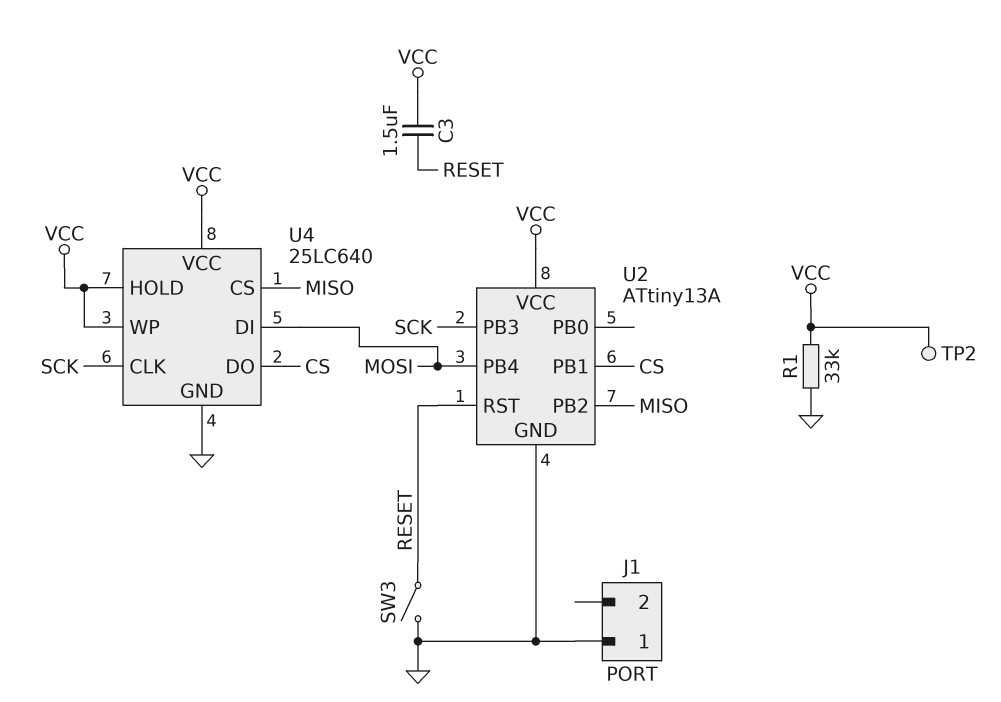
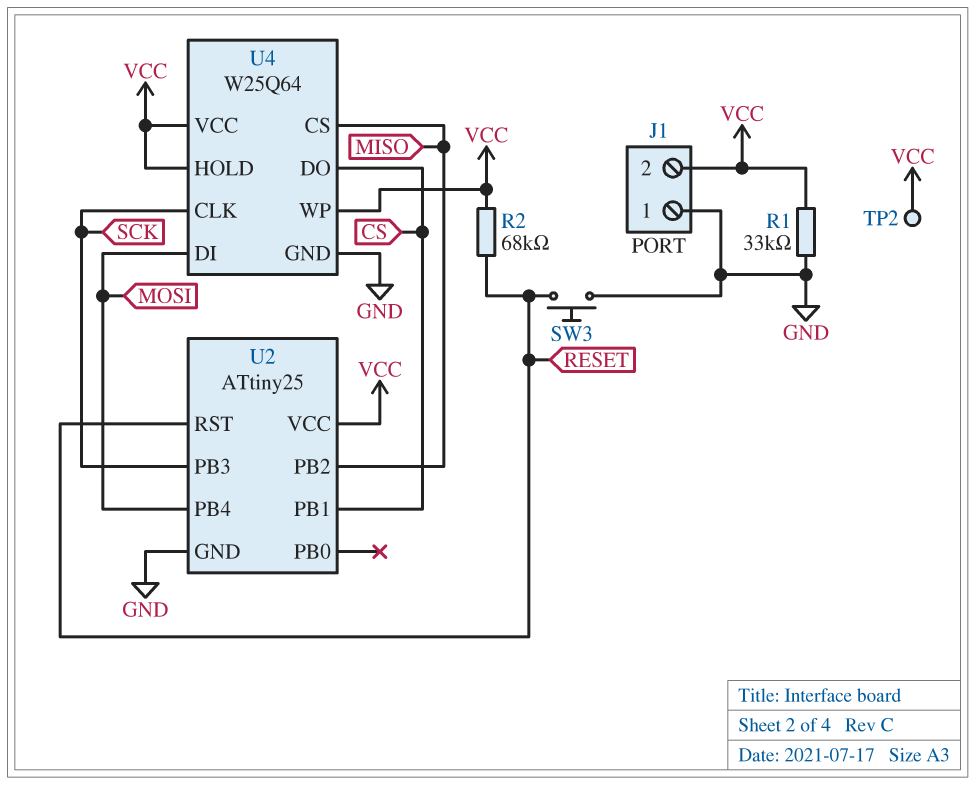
C3: 1.5uF (RESET, VCC) -> none
J1 pin 2: none -> VCC
R2: none -> 68k (RESET, VCC)
SW3: switch (GND, RESET) -> button (GND, RESET)
U2: ATtiny13A -> ATtiny25
U4: 25LC640 -> W25Q64

